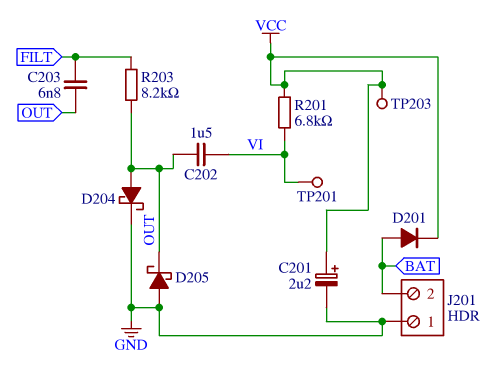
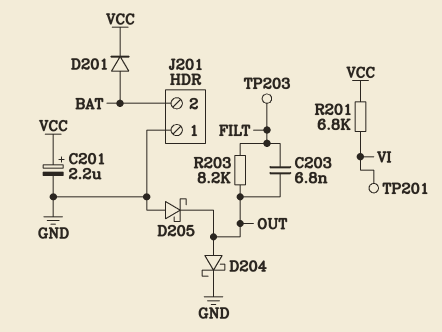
C202: 1.5uF (OUT, VI) -> none
TP203: test point (VCC) -> test point (FILT)

